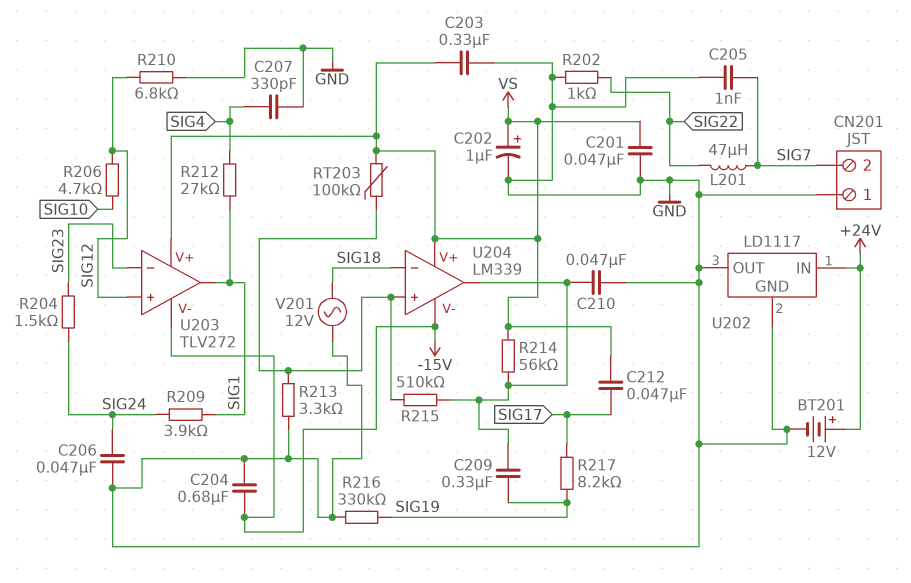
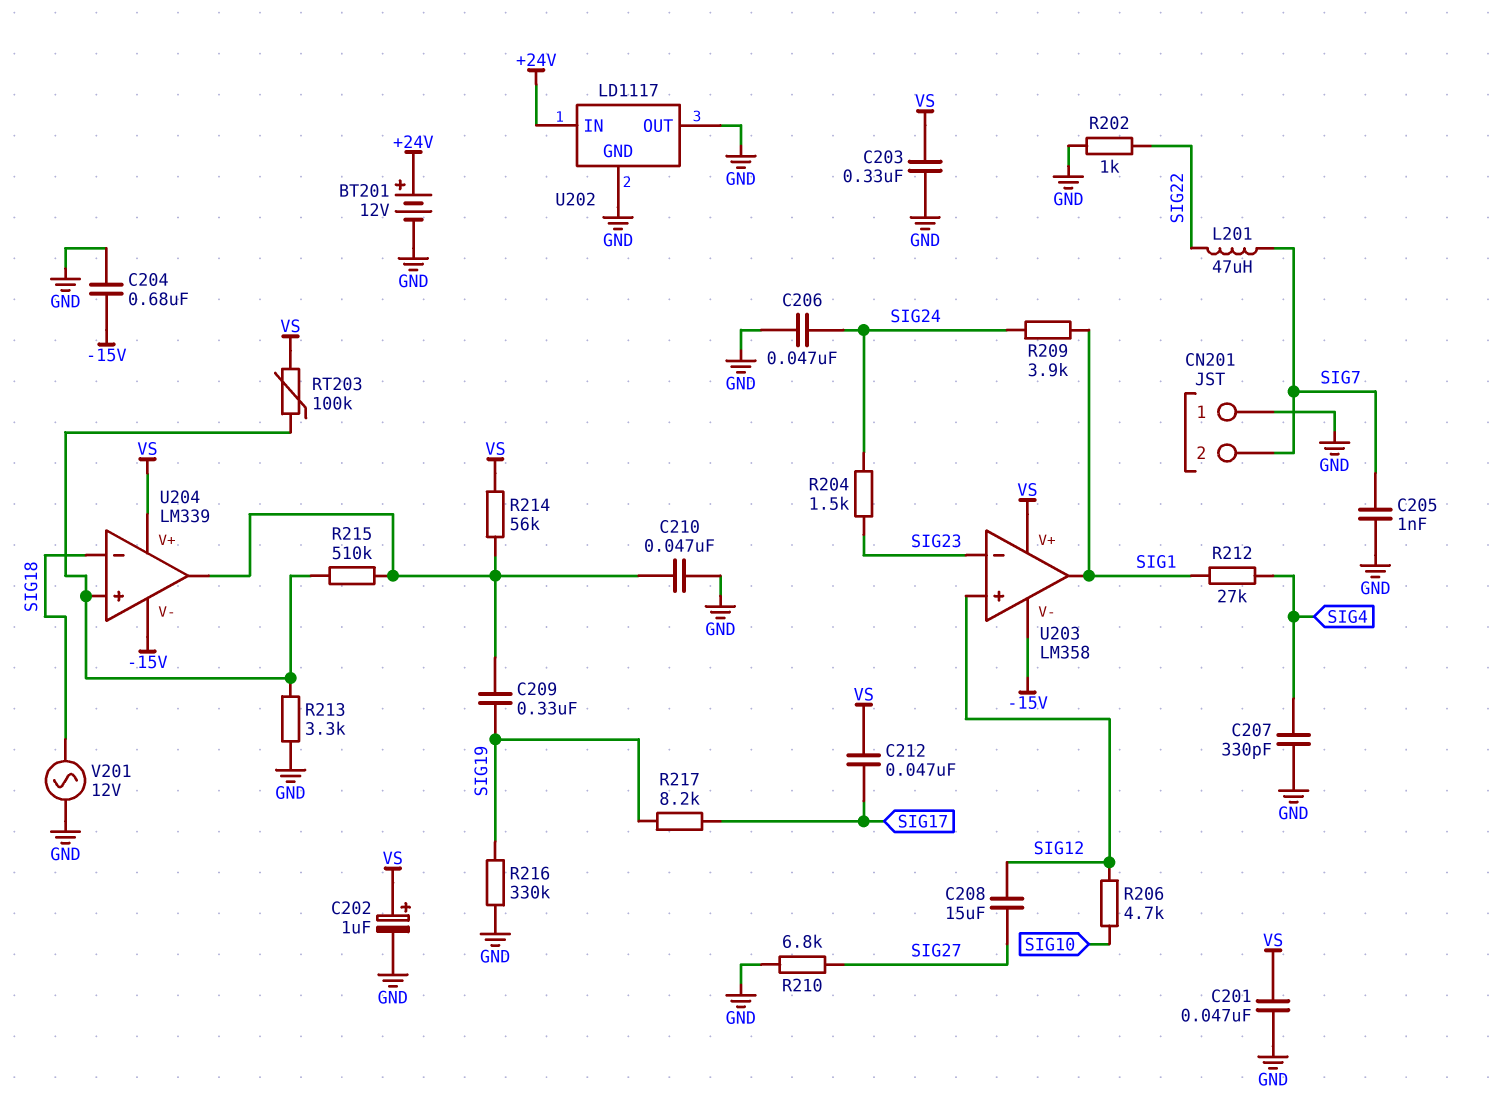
C208: none -> 15uF (SIG12, SIG27)
R210: 6.8k (GND, SIG12) -> 6.8k (GND, SIG27)
U203: TLV272 -> LM358

